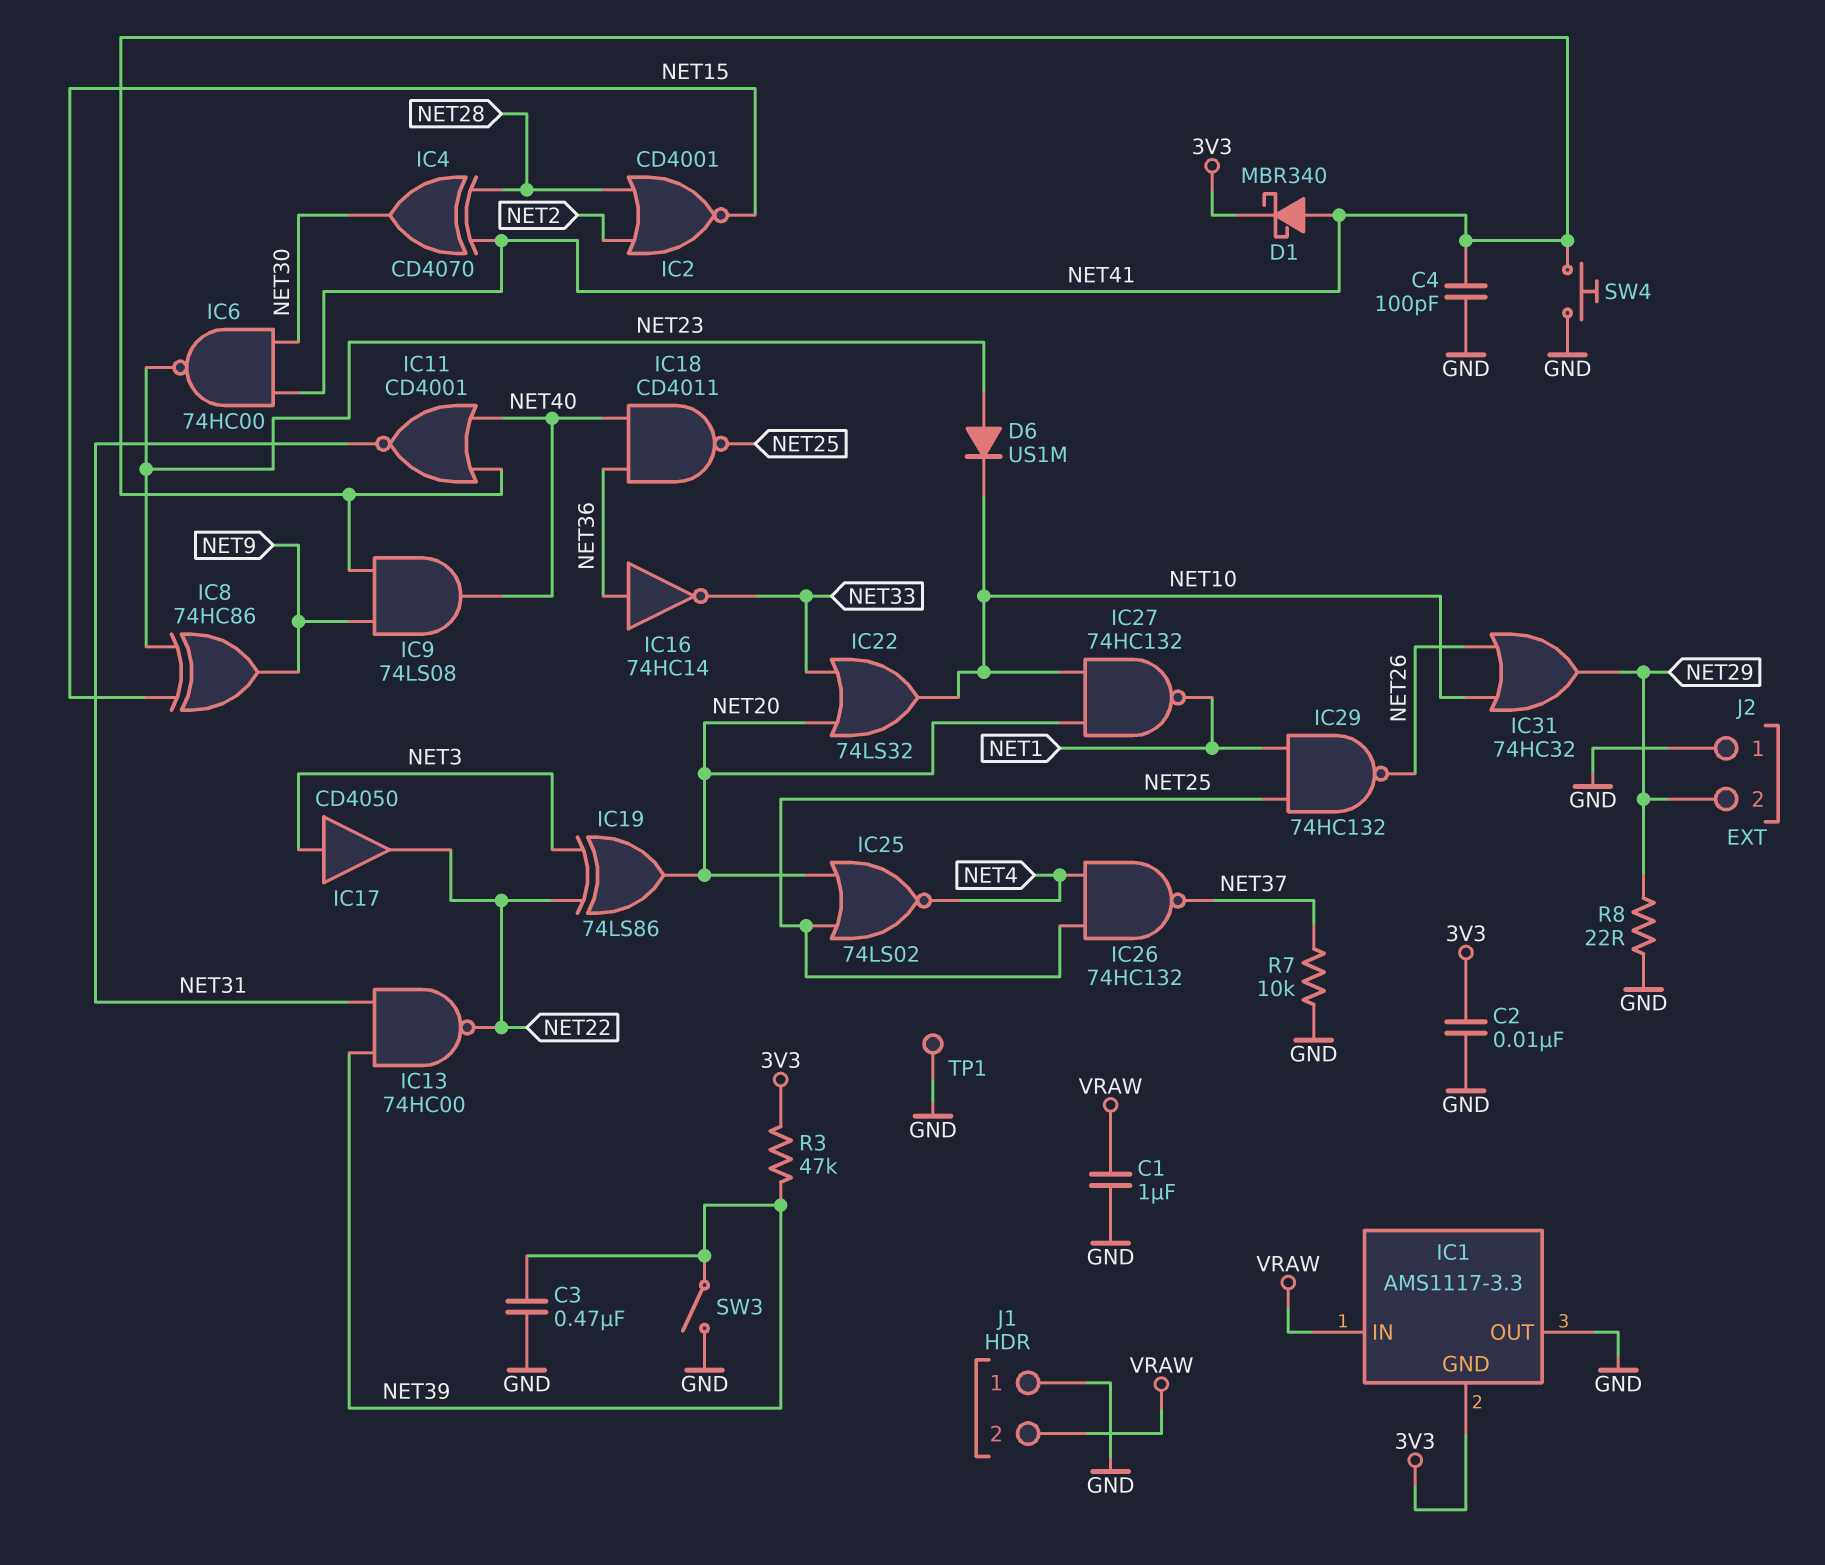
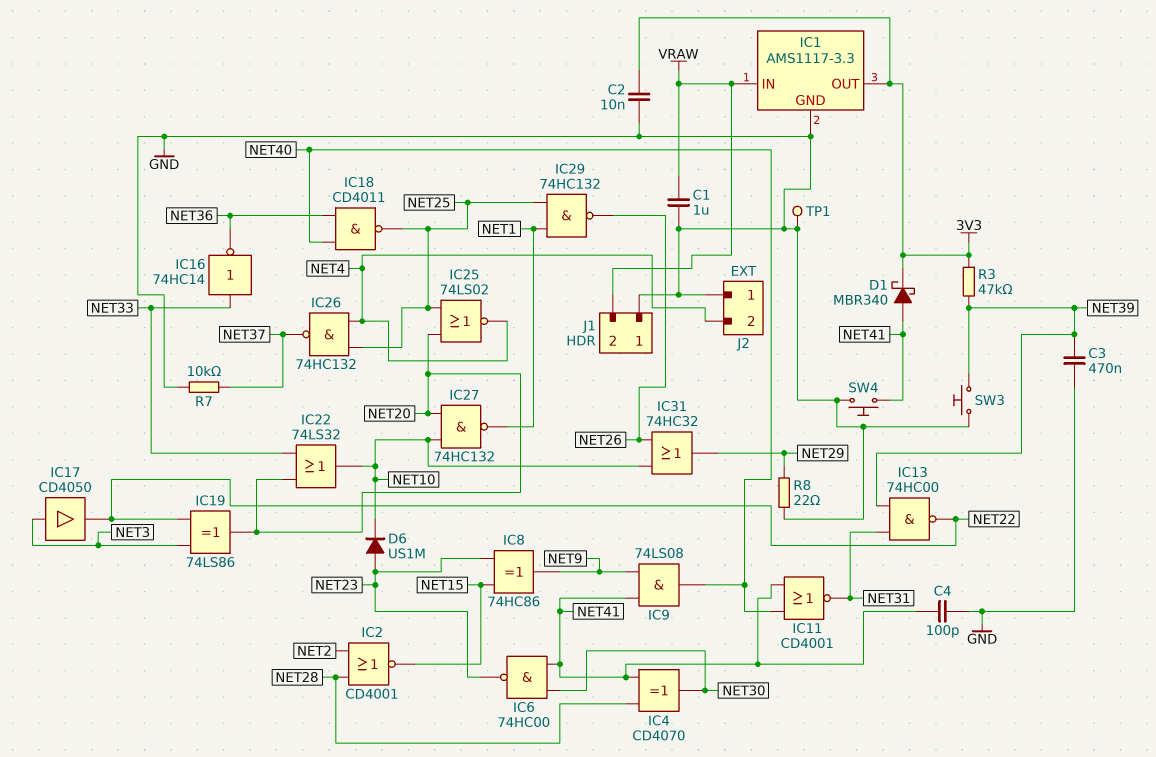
IC1 pin GND: 3V3 -> GND
IC1 pin OUT: GND -> 3V3
IC16: NOT 74HC14 (in NET36, out NET33) -> NOT 74HC14 (in NET33, out NET36)
J2 pin 2: NET29 -> NET4
SW3: switch (GND, NET39) -> button (GND, NET39)

